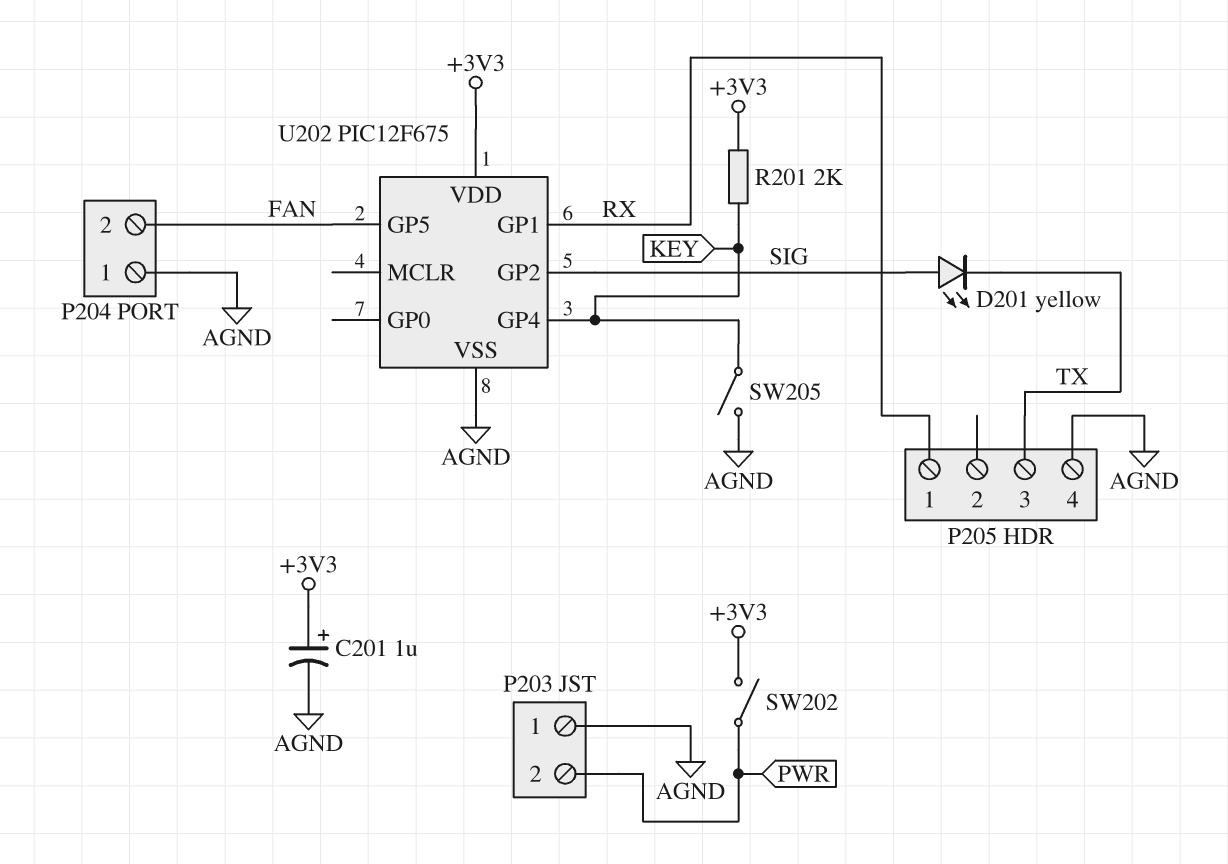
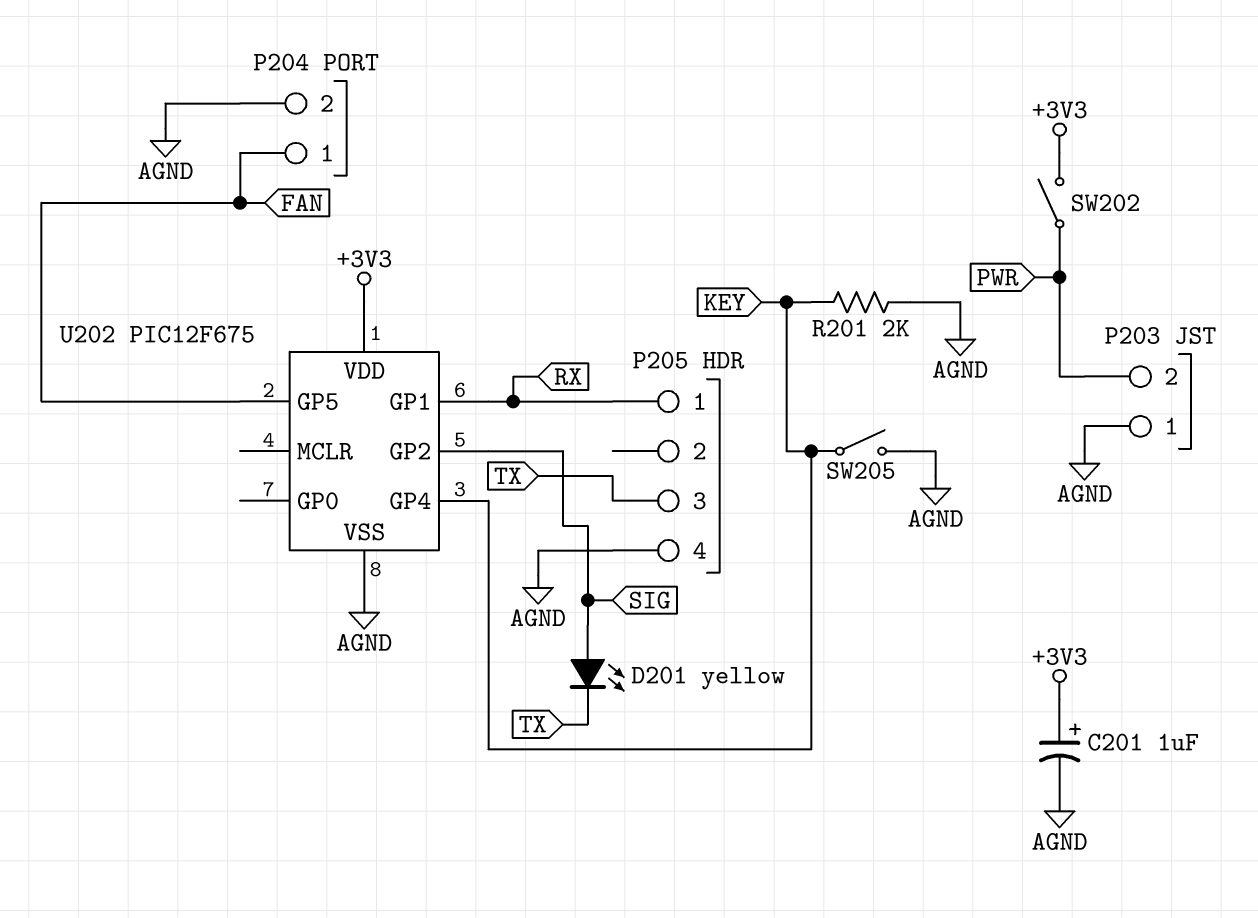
P204 pin 1: AGND -> FAN
P204 pin 2: FAN -> AGND
R201: 2k (+3V3, KEY) -> 2k (AGND, KEY)

